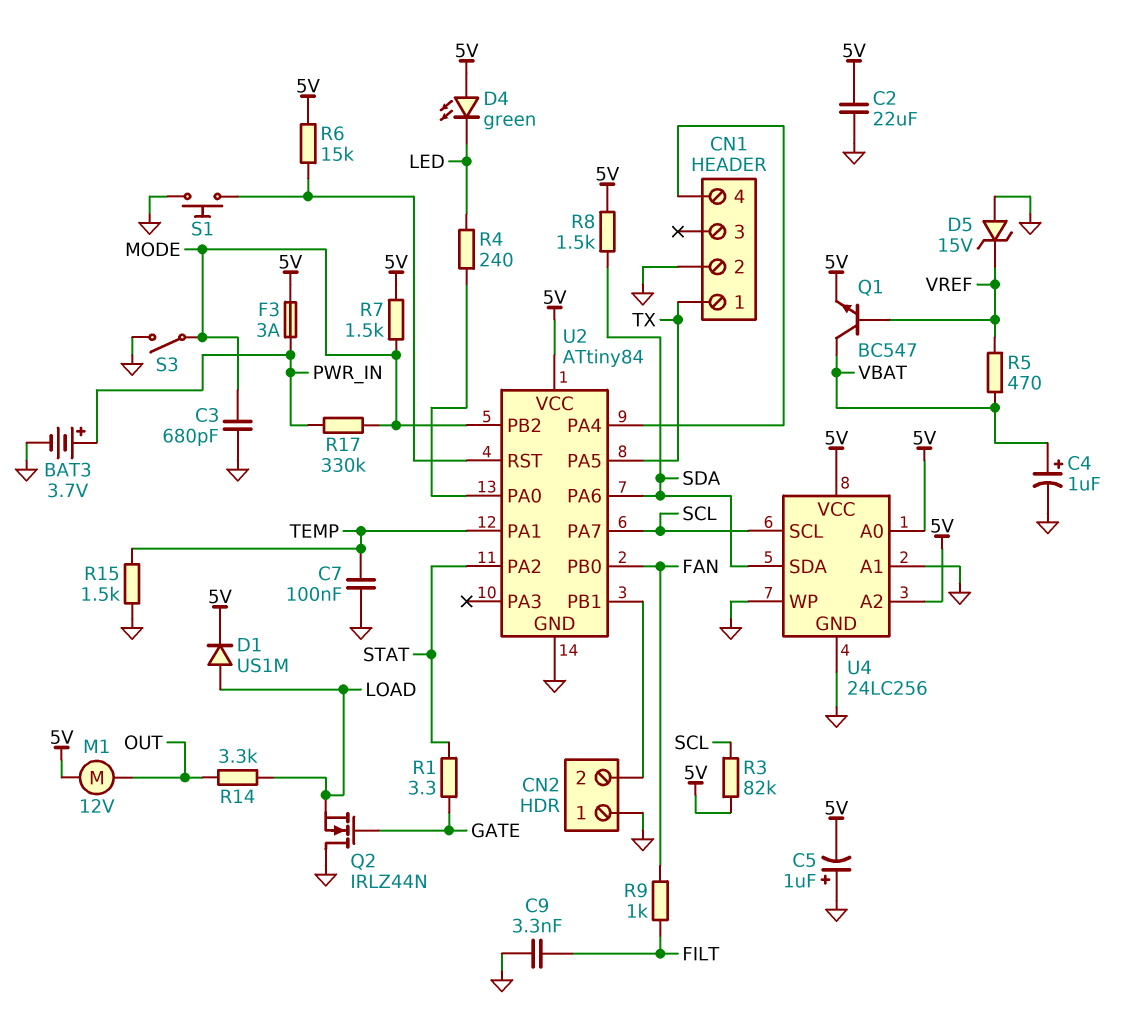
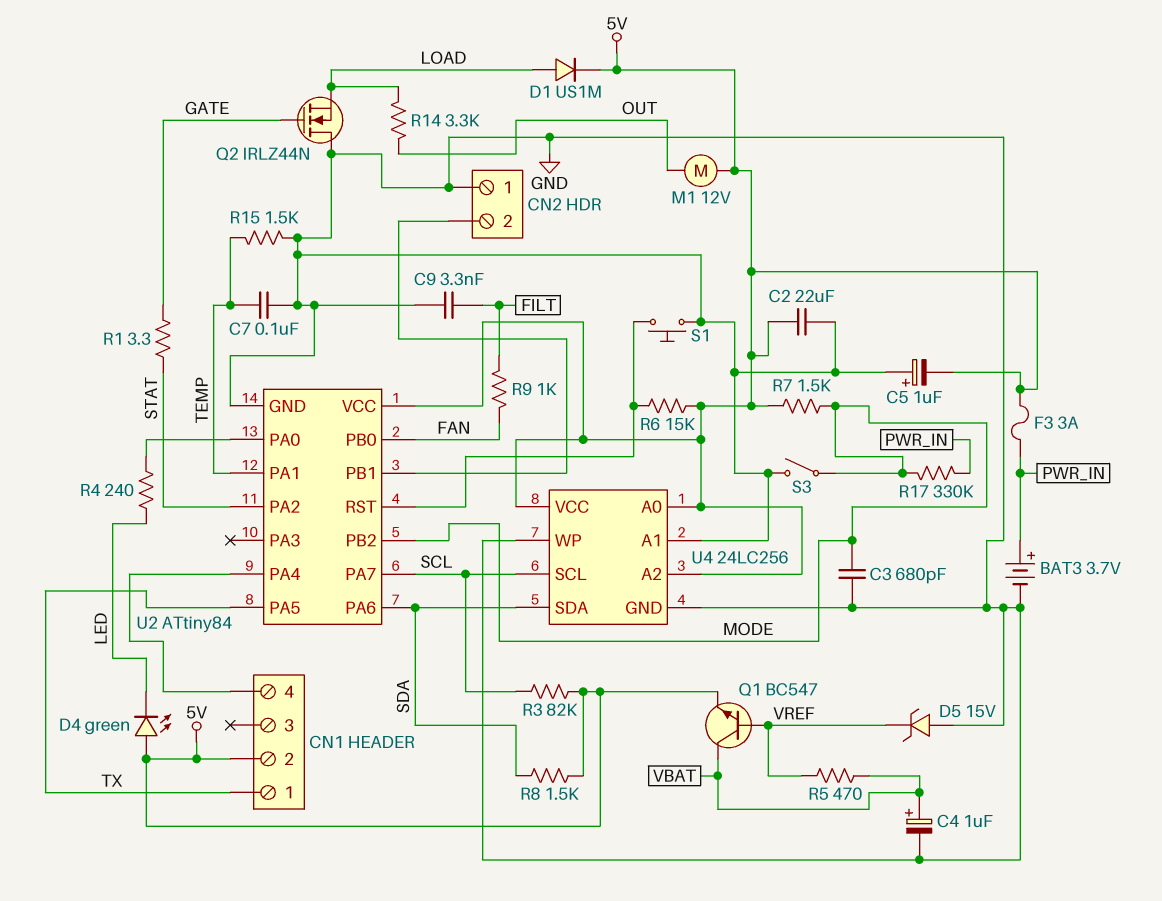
CN1 pin 2: GND -> 5V

